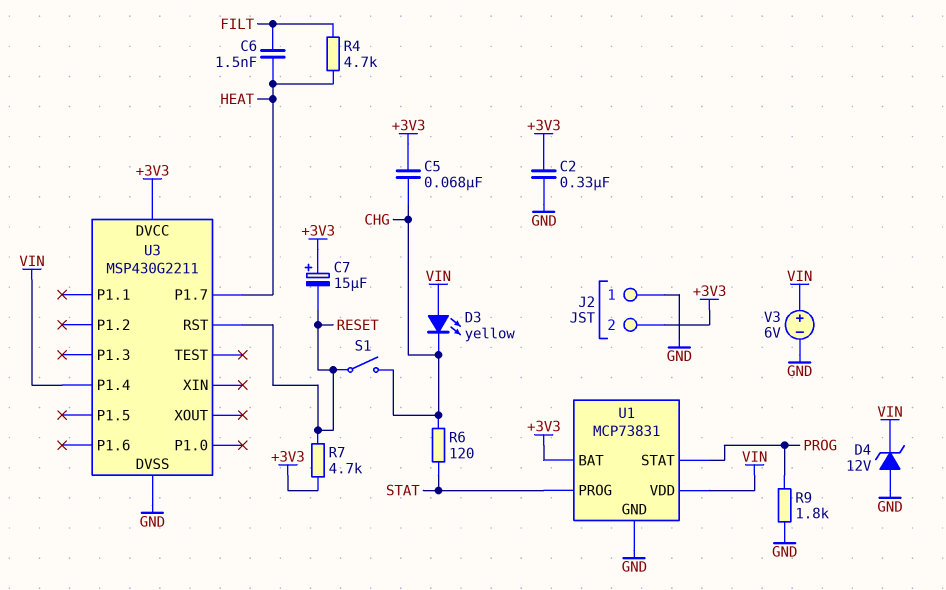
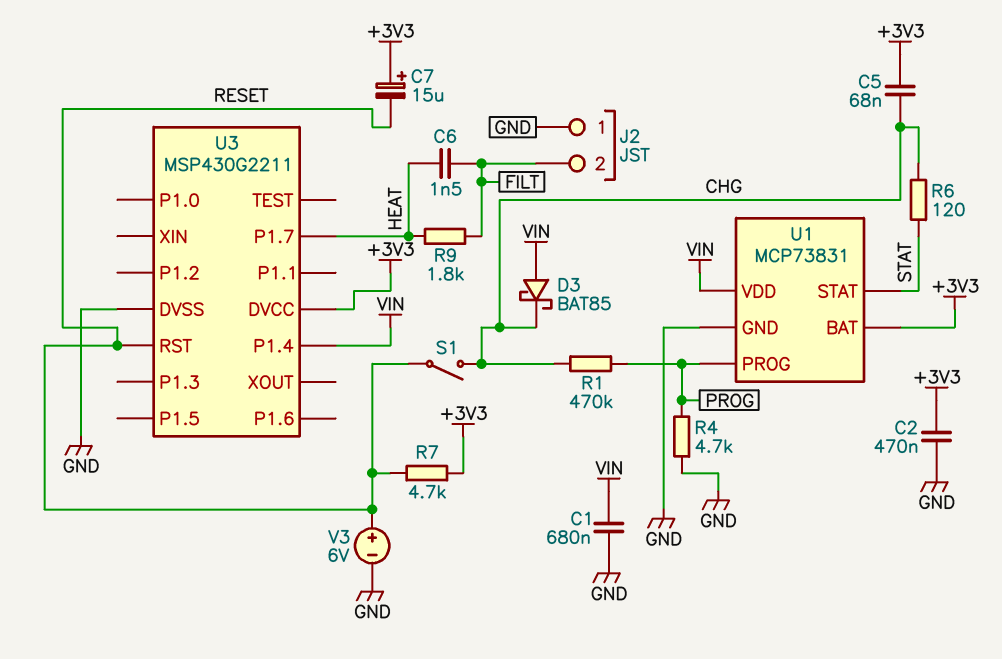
C1: none -> 680nF (GND, VIN)
C2: 330nF (+3V3, GND) -> 470nF (+3V3, GND)
D3: LED yellow (A VIN, K CHG) -> schottky BAT85 (A VIN, K CHG)
D4: zener 12V (A GND, K VIN) -> none
J2 pin 2: +3V3 -> FILT
R1: none -> 470k (CHG, PROG)
R4: 4.7k (FILT, HEAT) -> 4.7k (GND, PROG)
R9: 1.8k (GND, PROG) -> 1.8k (FILT, HEAT)
U1 pin PROG: STAT -> PROG
U1 pin STAT: PROG -> STAT
V3: 6V (plus VIN, minus GND) -> 6V (plus RESET, minus GND)

